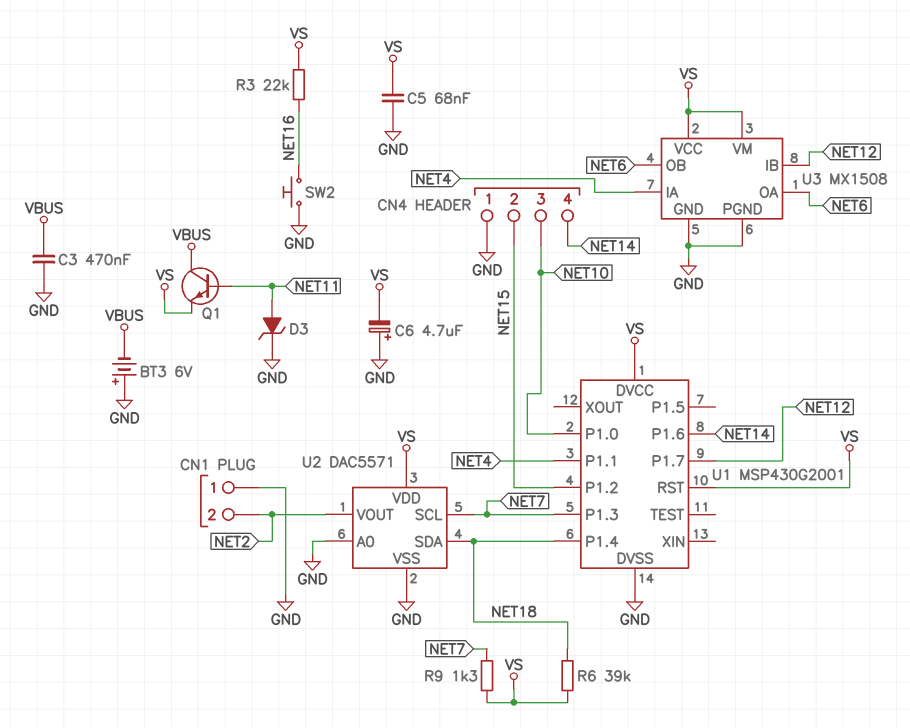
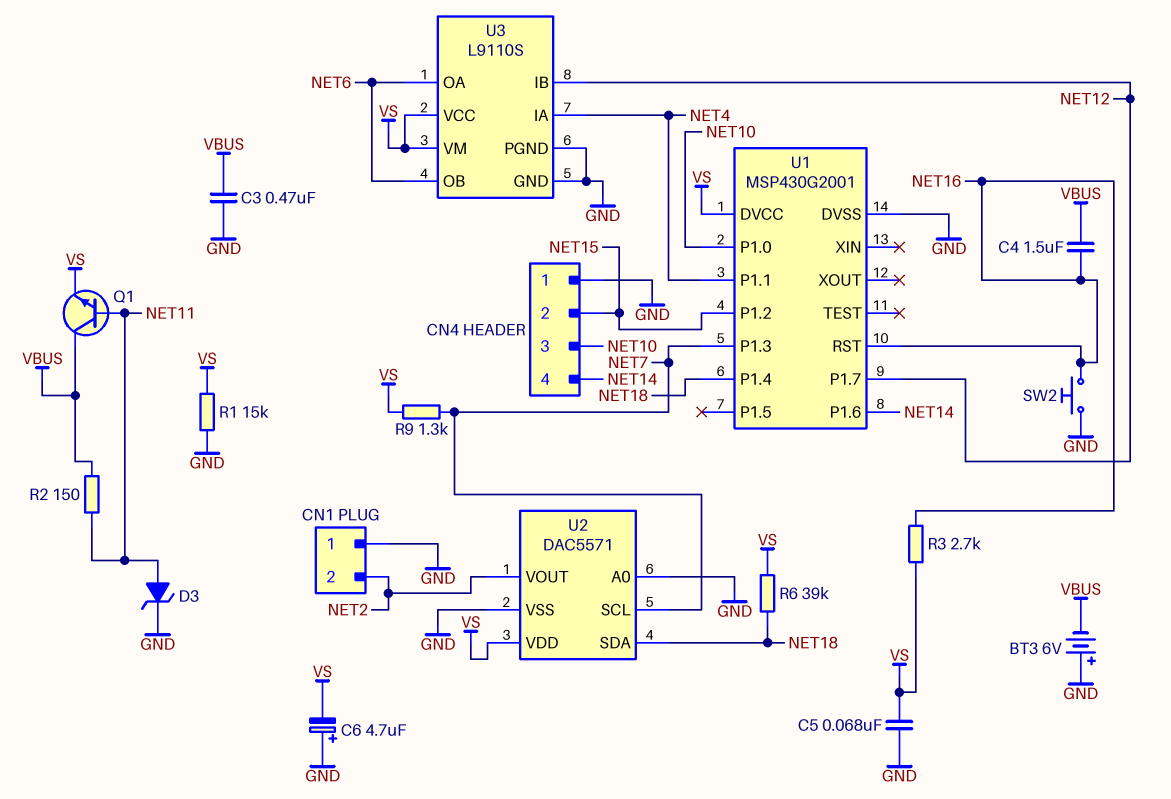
C4: none -> 1.5uF (NET16, VBUS)
R1: none -> 15k (GND, VS)
R2: none -> 150 (NET11, VBUS)
R3: 22k (NET16, VS) -> 2.7k (NET16, VS)
U1 pin RST: VS -> NET16
U3: MX1508 -> L9110S

